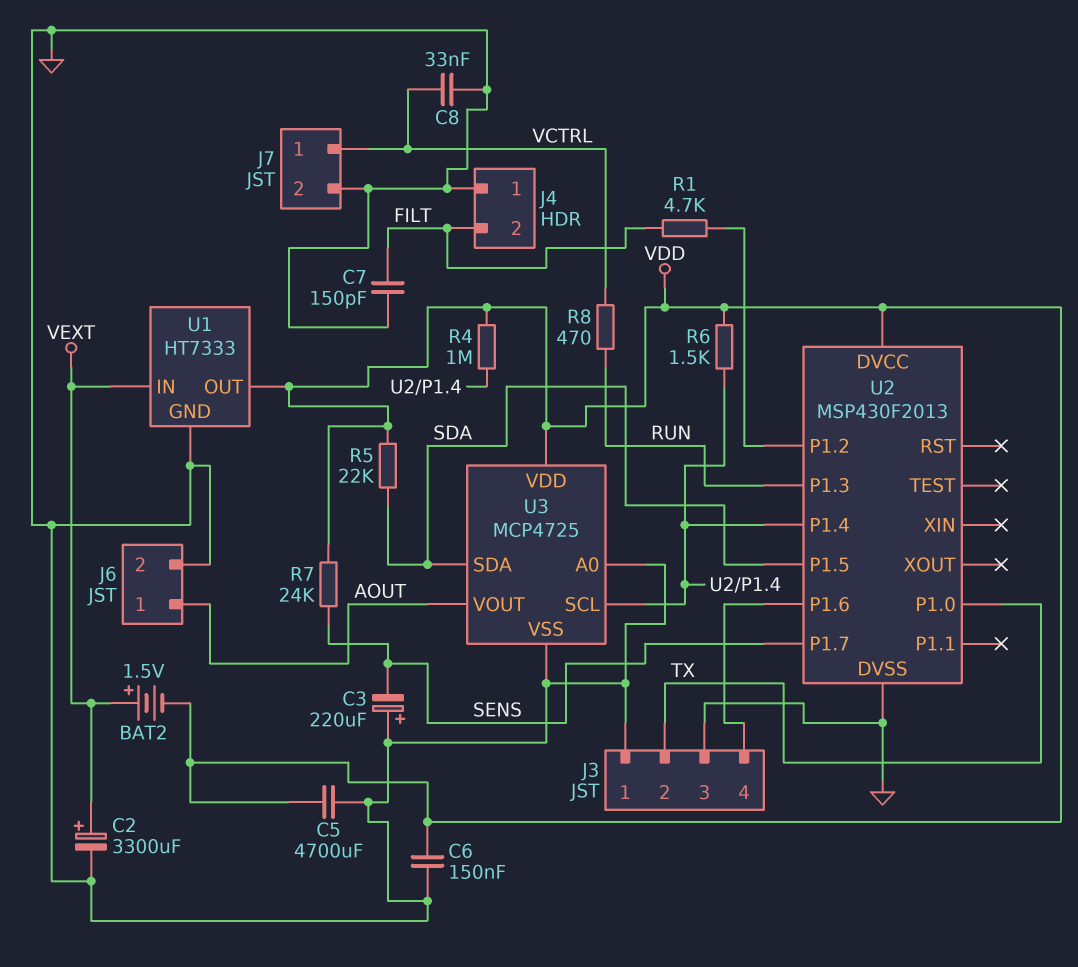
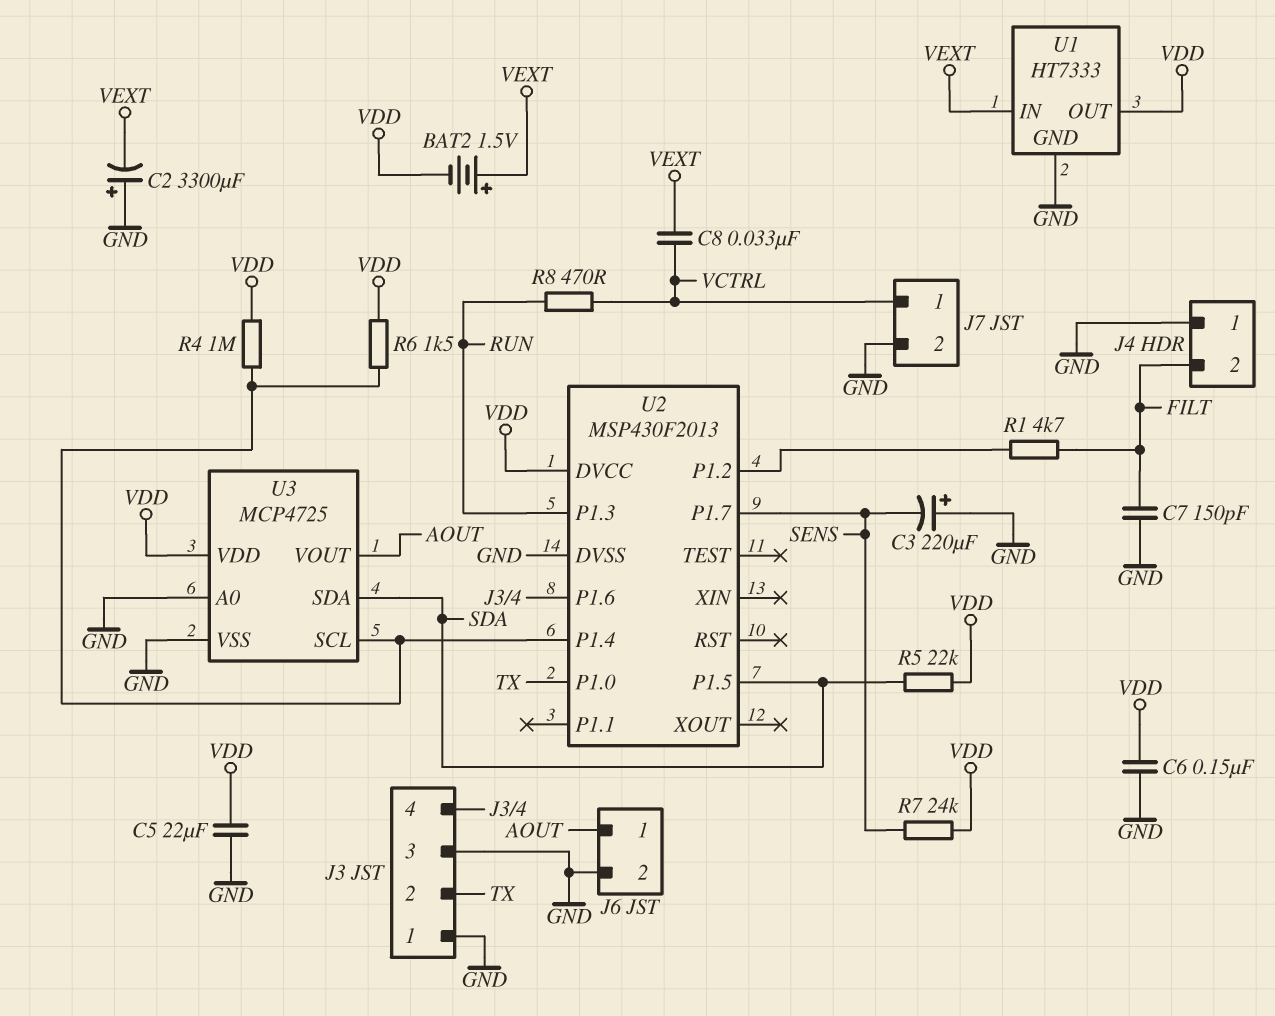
C2: 3300uF (plus VEXT, minus GND) -> 3300uF (plus GND, minus VEXT)
C5: 4700uF (GND, VDD) -> 22uF (GND, VDD)
C8: 33nF (GND, VCTRL) -> 33nF (VCTRL, VEXT)

